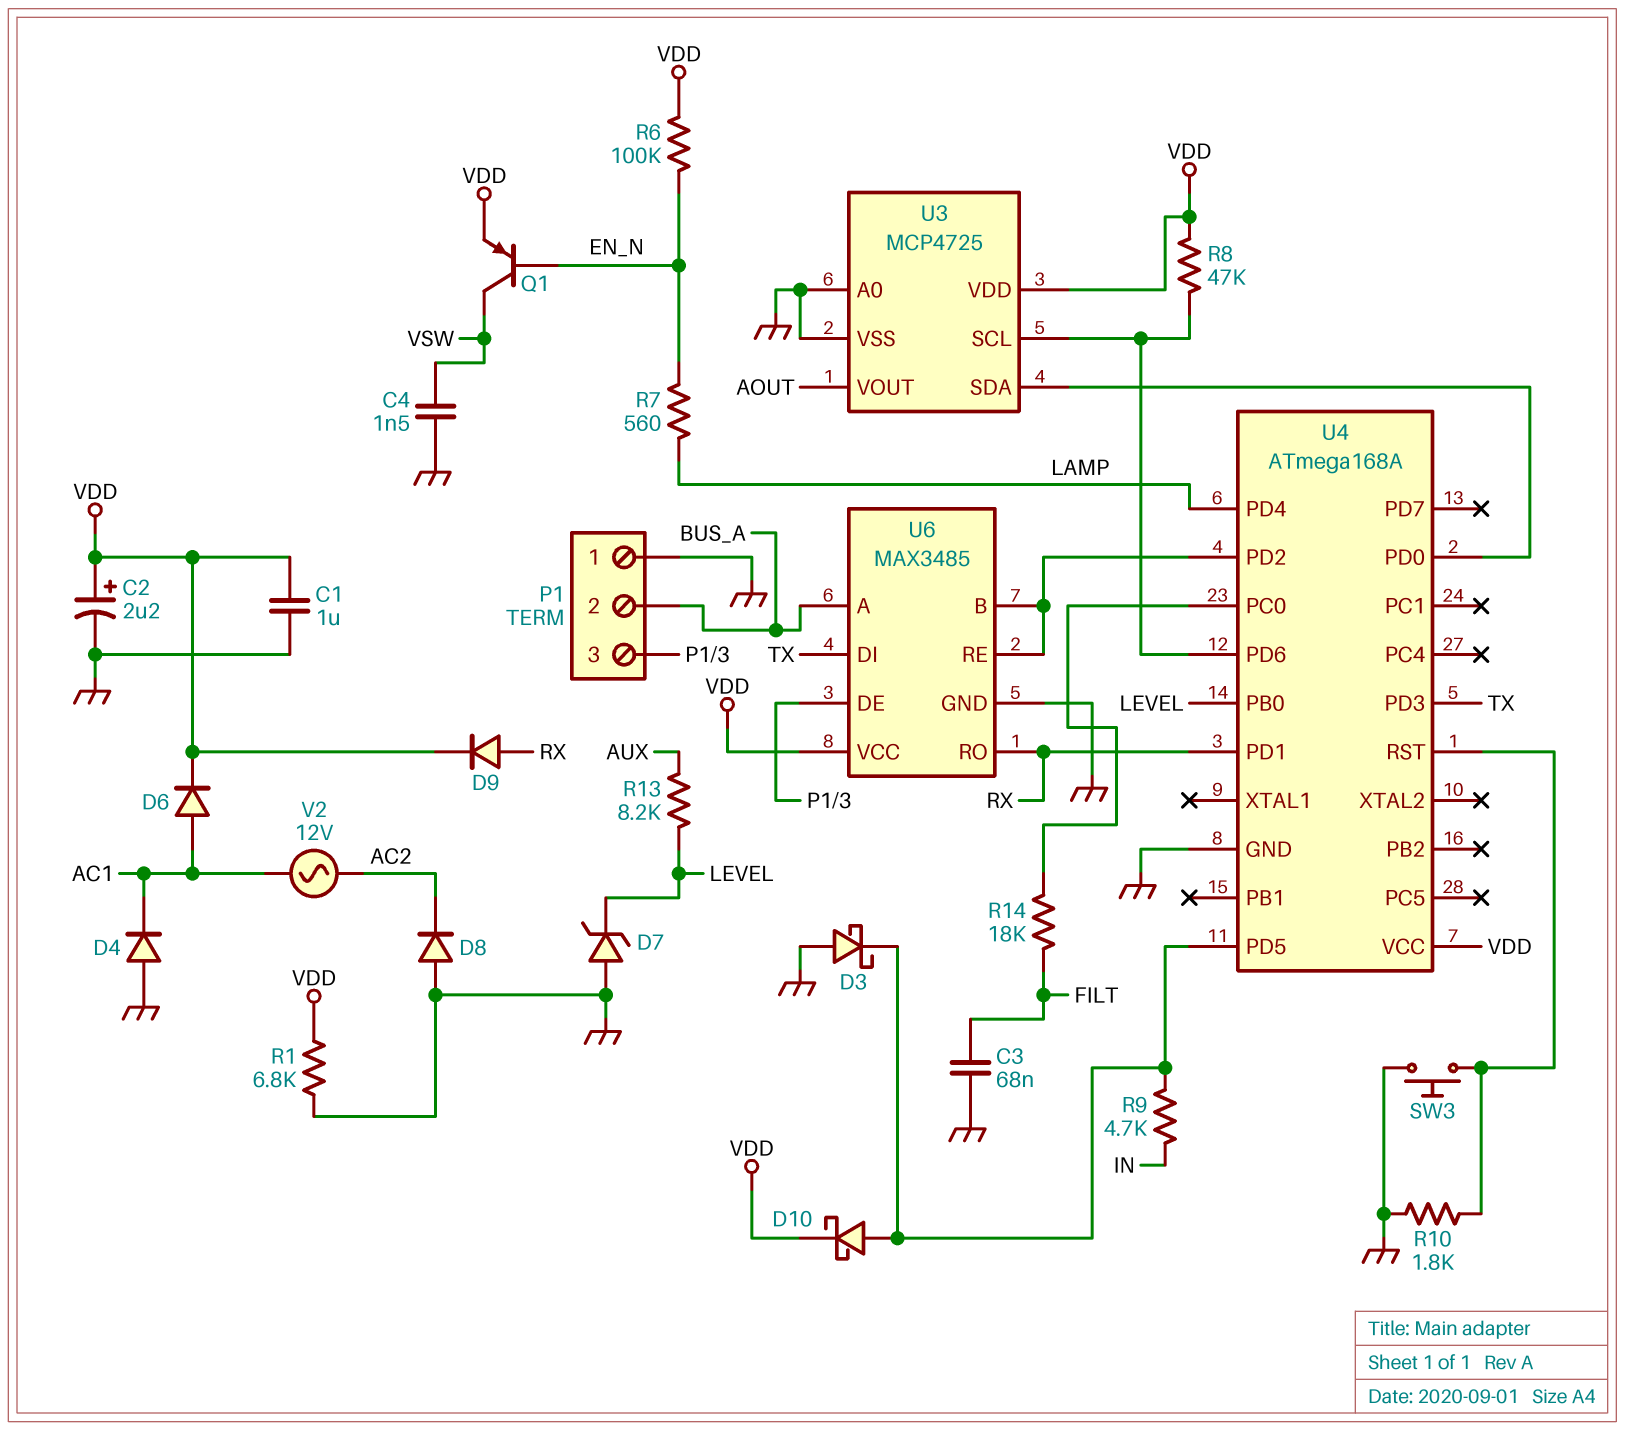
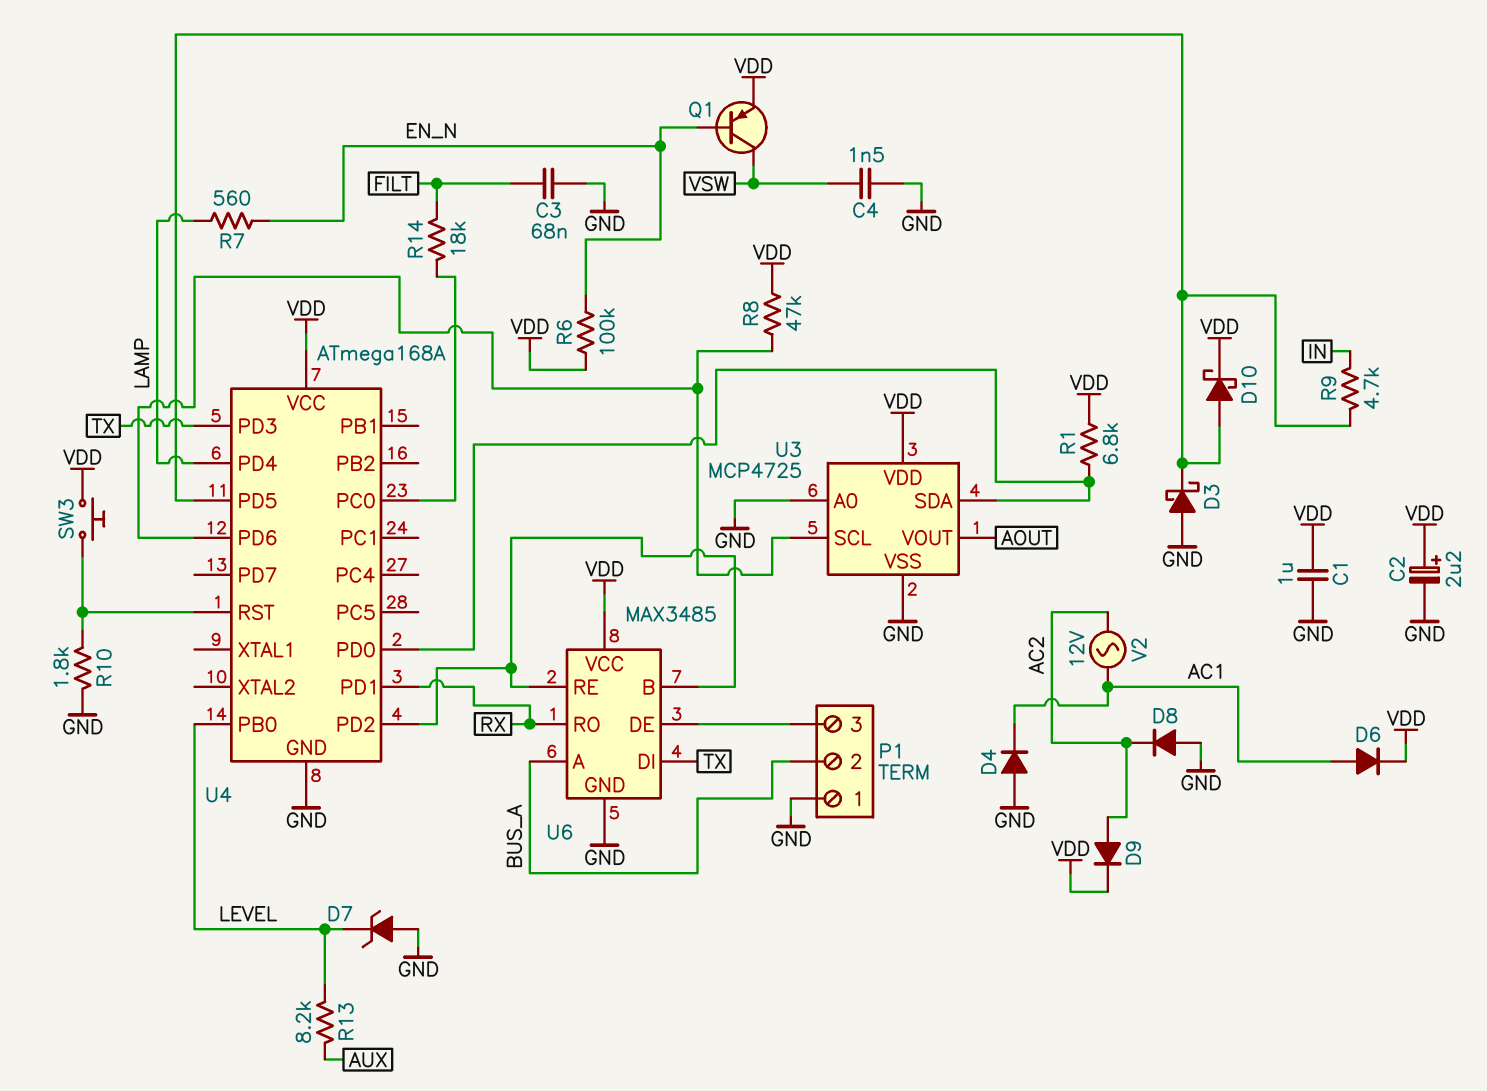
D9: diode (A RX, K VDD) -> diode (A AC2, K VDD)
R1: 6.8k (GND, VDD) -> 6.8k (U3/SDA, VDD)
SW3: button (GND, U4/RST) -> button (U4/RST, VDD)

